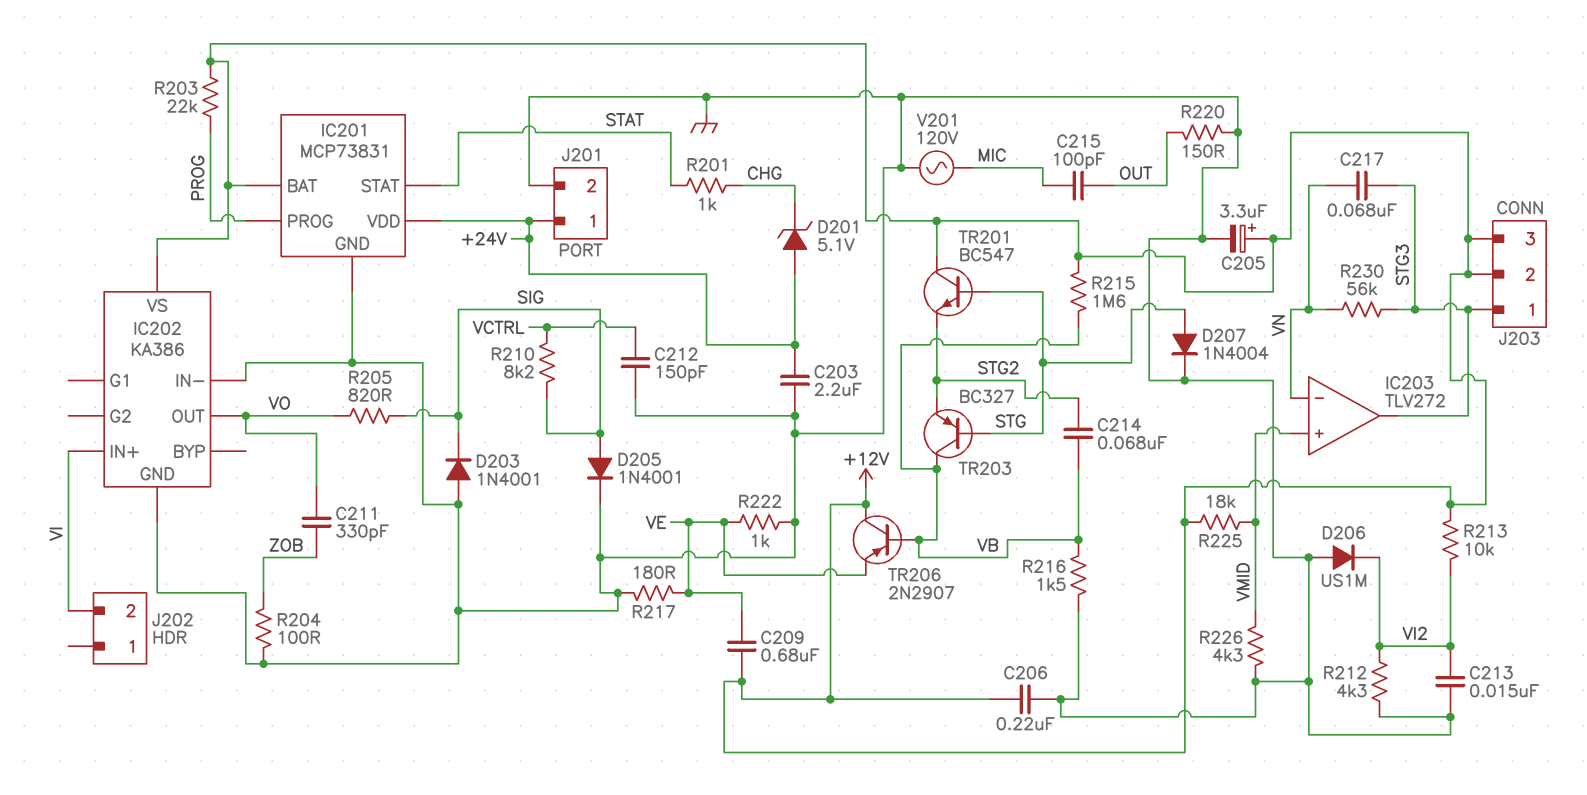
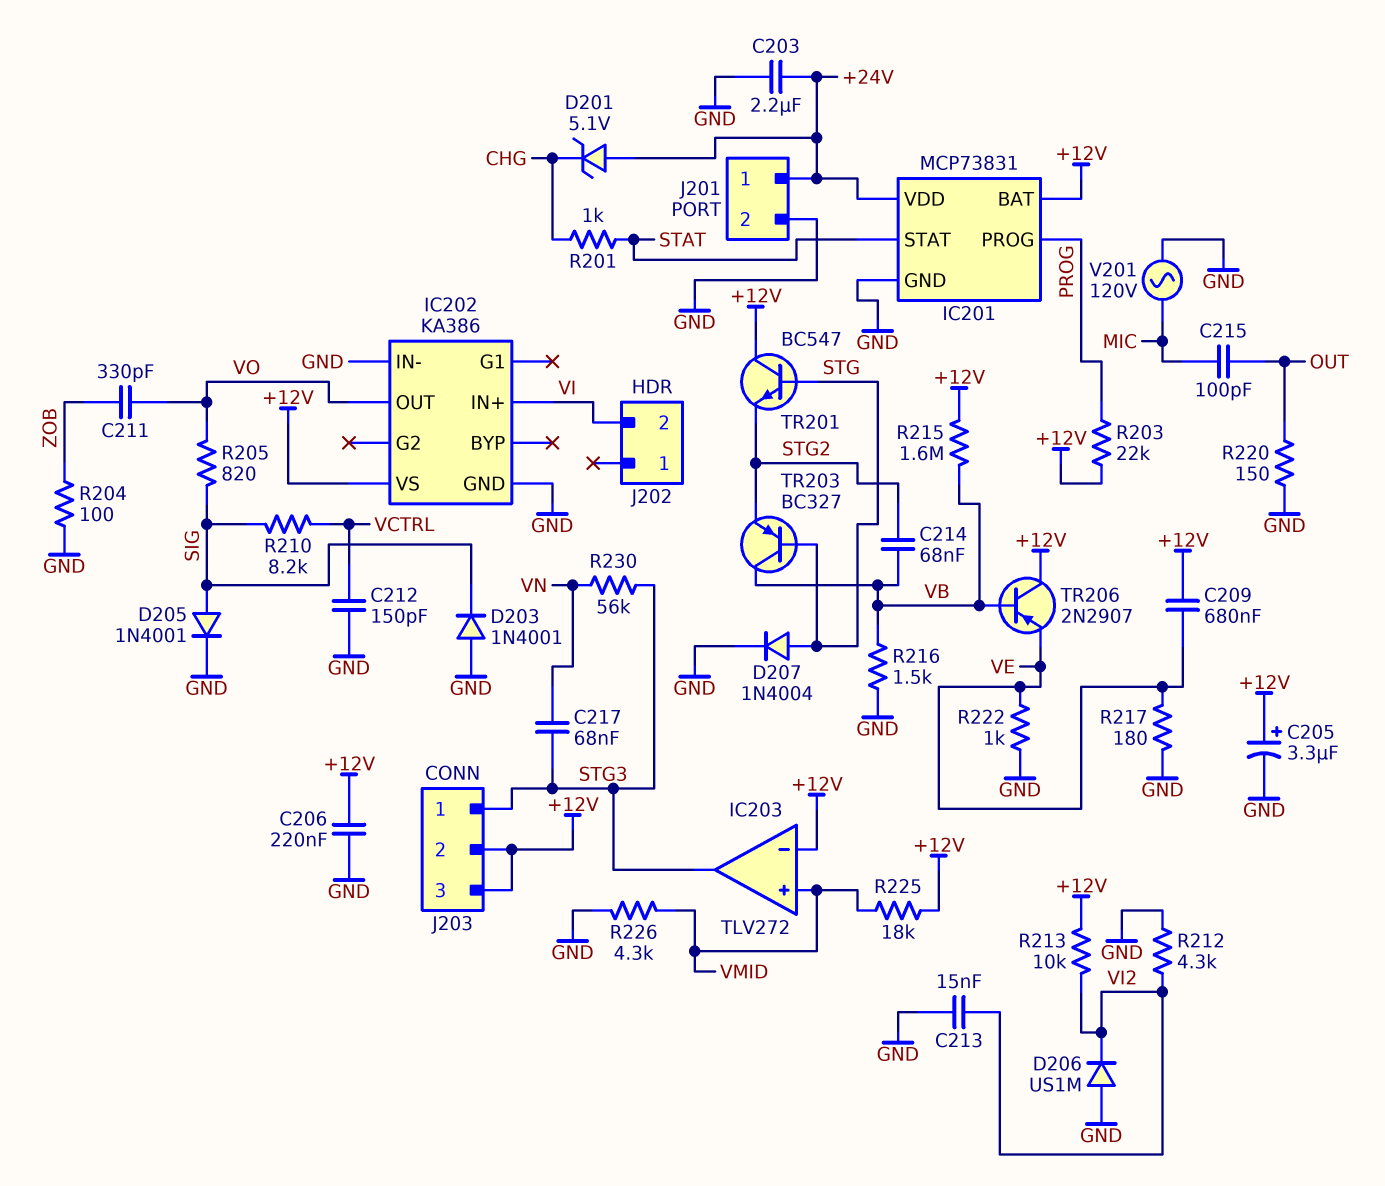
IC203 pin in-: VN -> +12V

